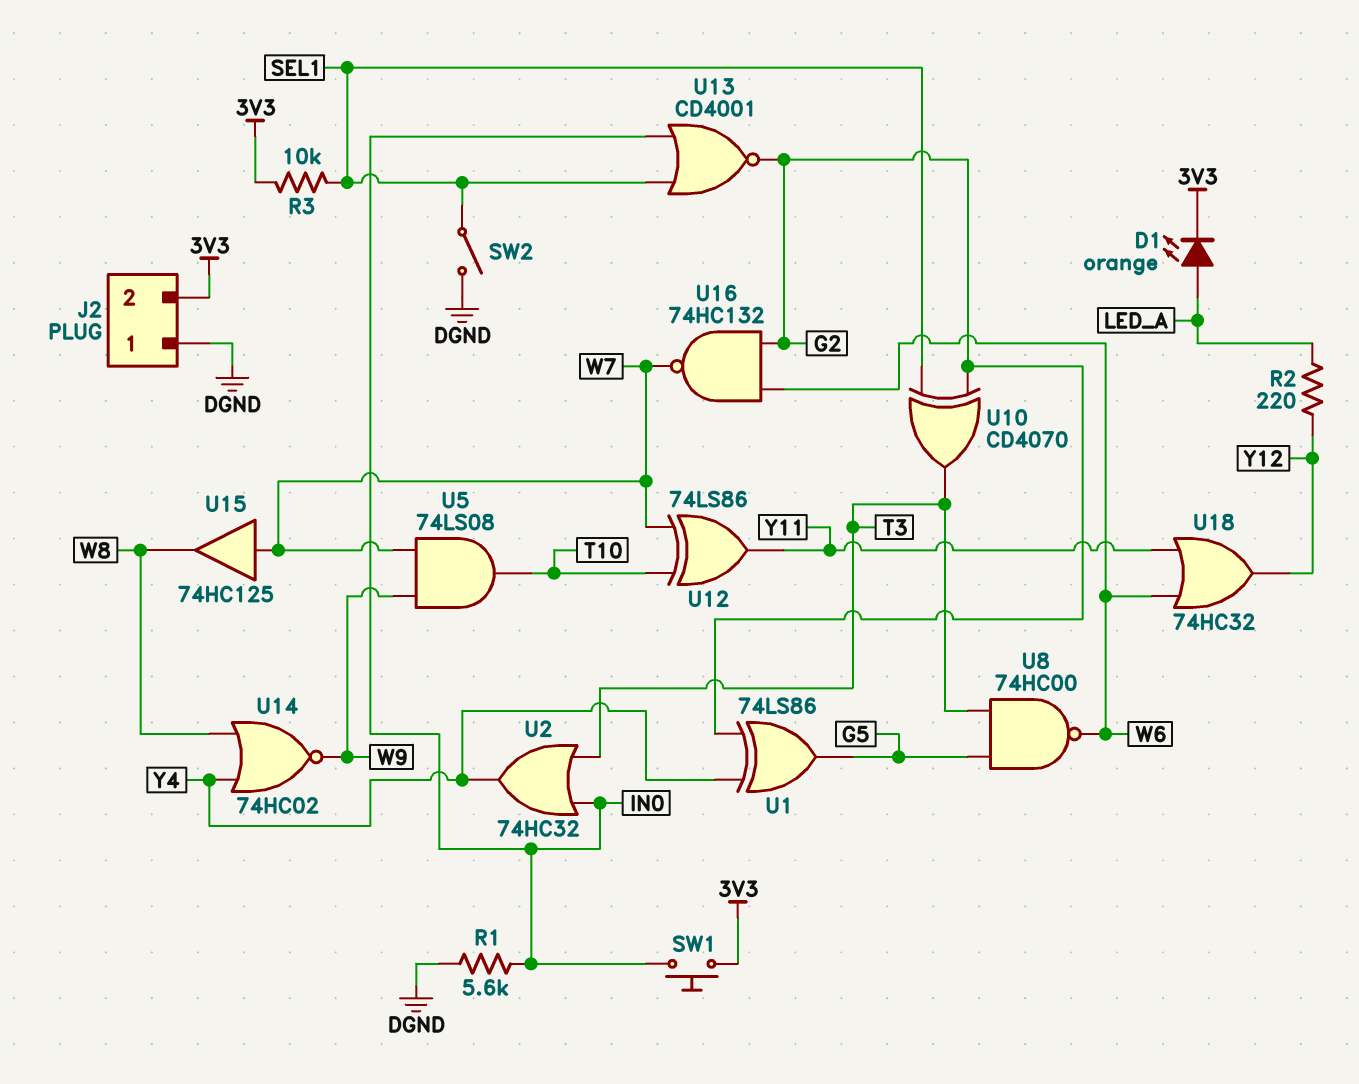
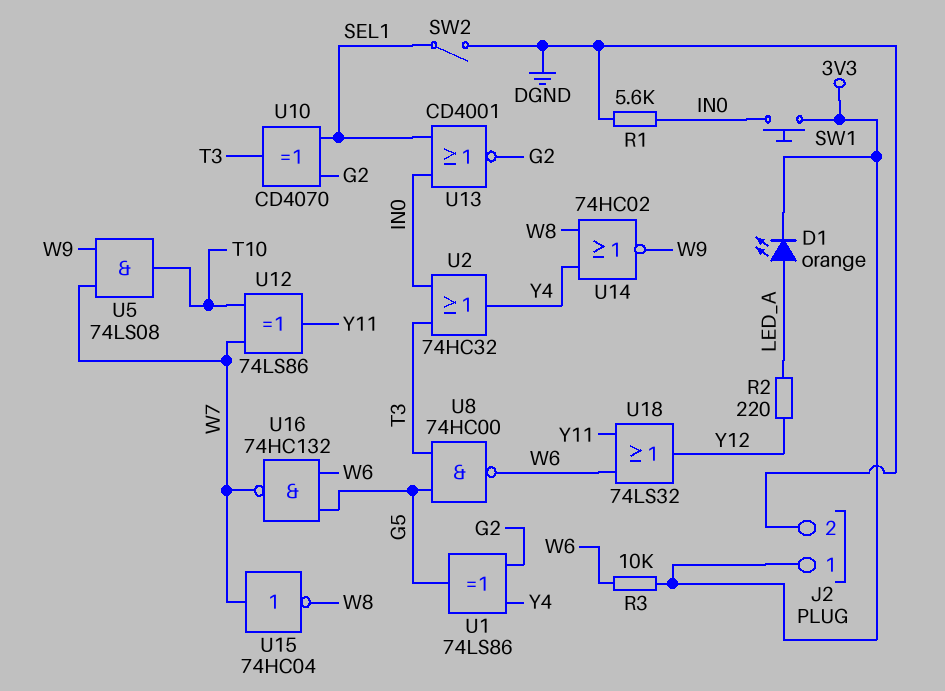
J2 pin 1: DGND -> 3V3
J2 pin 2: 3V3 -> DGND
R3: 10k (3V3, SEL1) -> 10k (3V3, W6)
U15: buffer 74HC125 (in W7, out W8) -> NOT 74HC04 (in W7, out W8)
U16: NAND 74HC132 (in G2, in W6, out W7) -> NAND 74HC132 (in G5, in W6, out W7)
U18: OR 74HC32 (in W6, in Y11, out Y12) -> OR 74LS32 (in W6, in Y11, out Y12)

